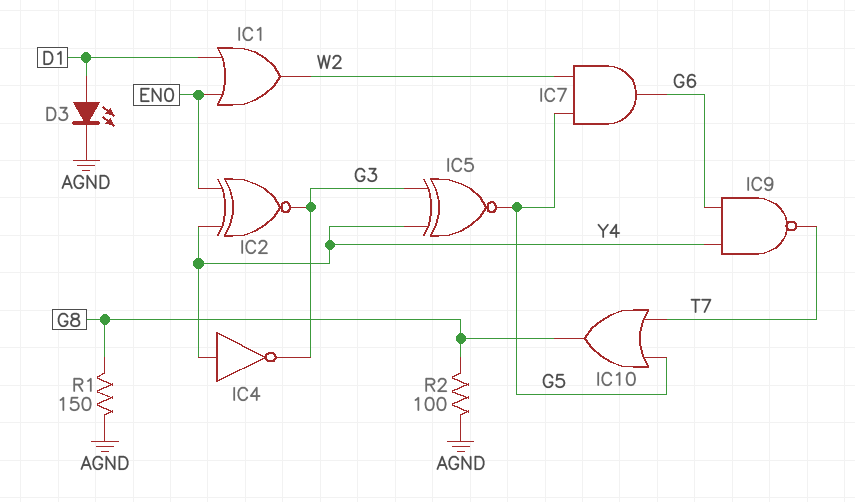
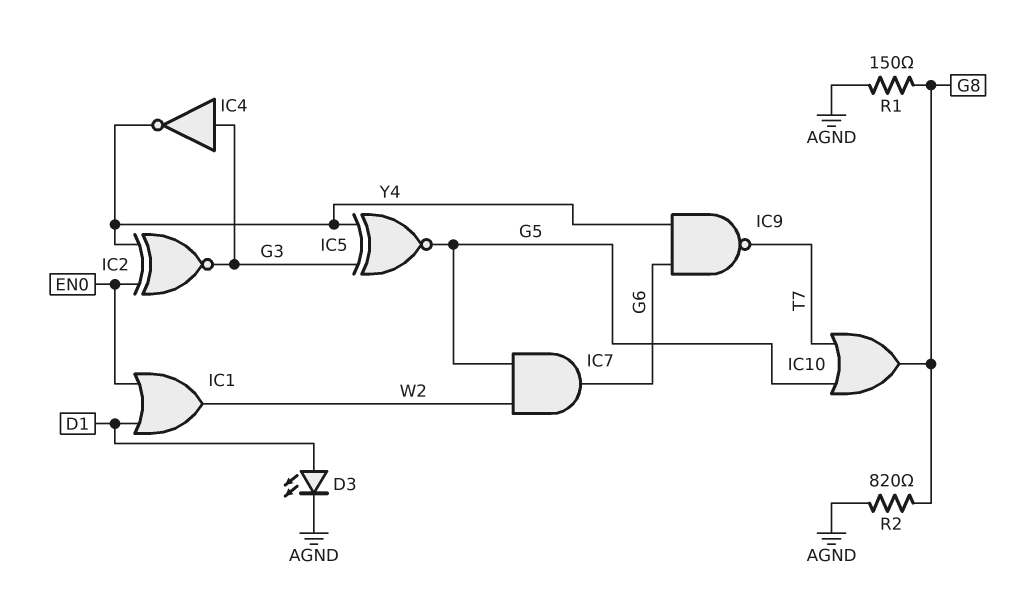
IC4: NOT (in Y4, out G3) -> NOT (in G3, out Y4)
R2: 100 (AGND, G8) -> 820 (AGND, G8)

